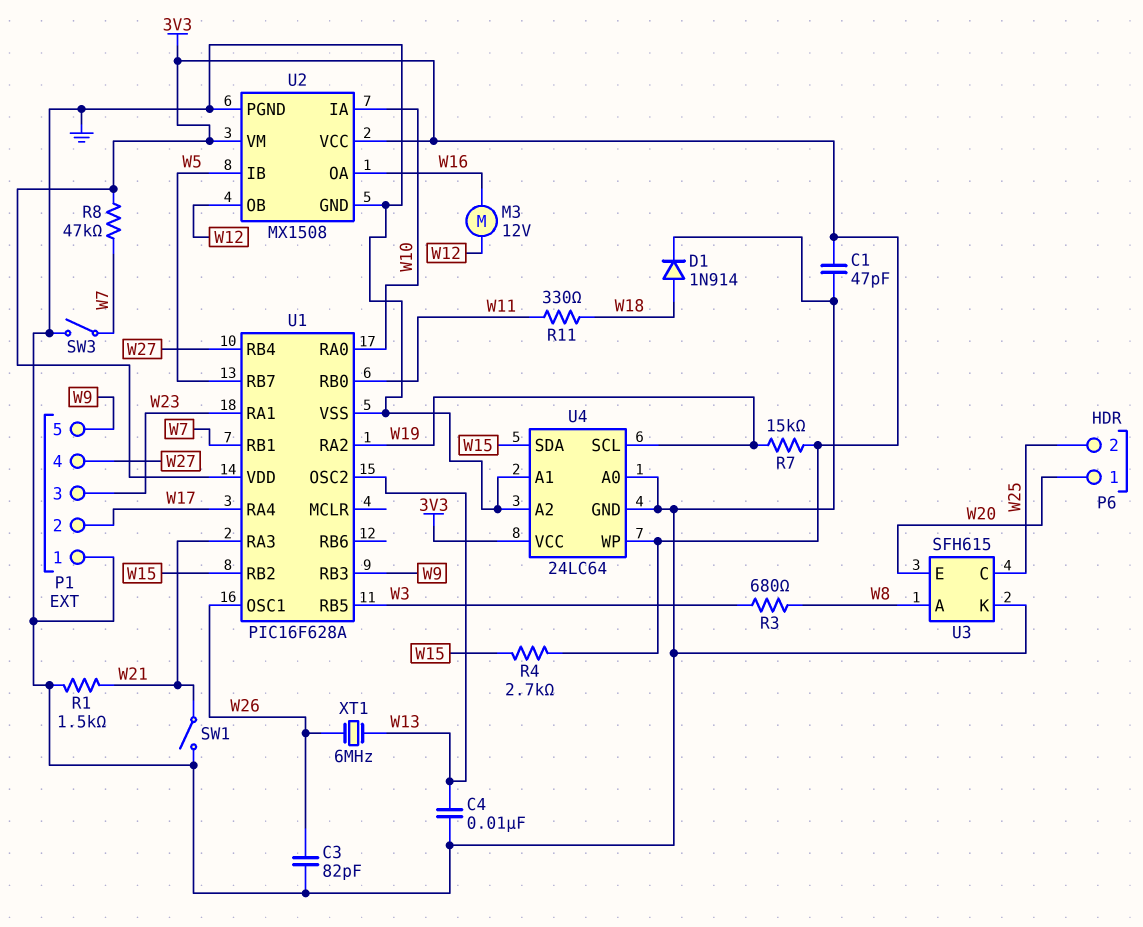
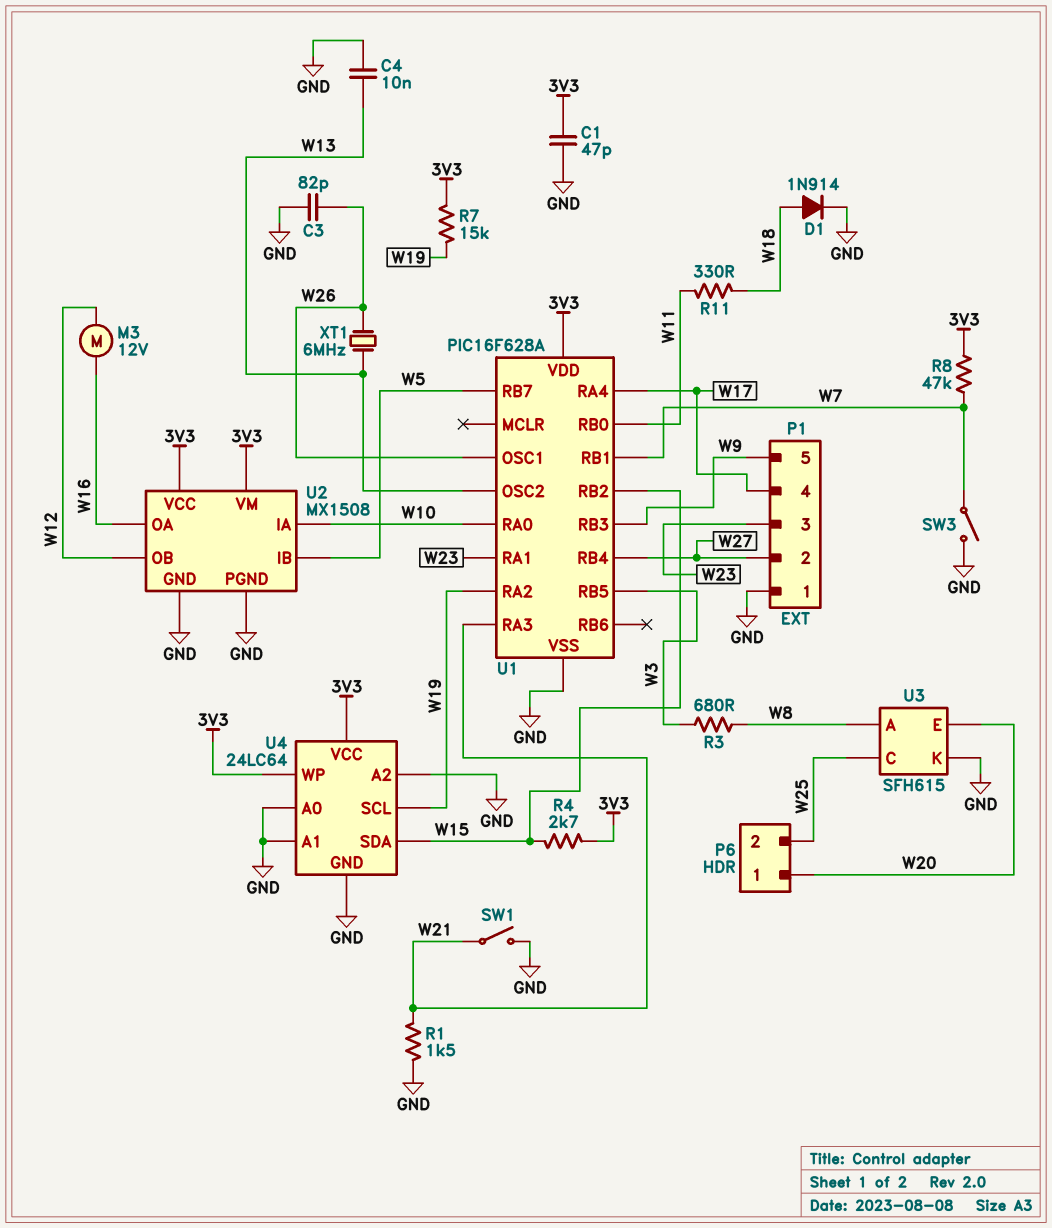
P1 pin 2: W17 -> W27
P1 pin 4: W27 -> W17

